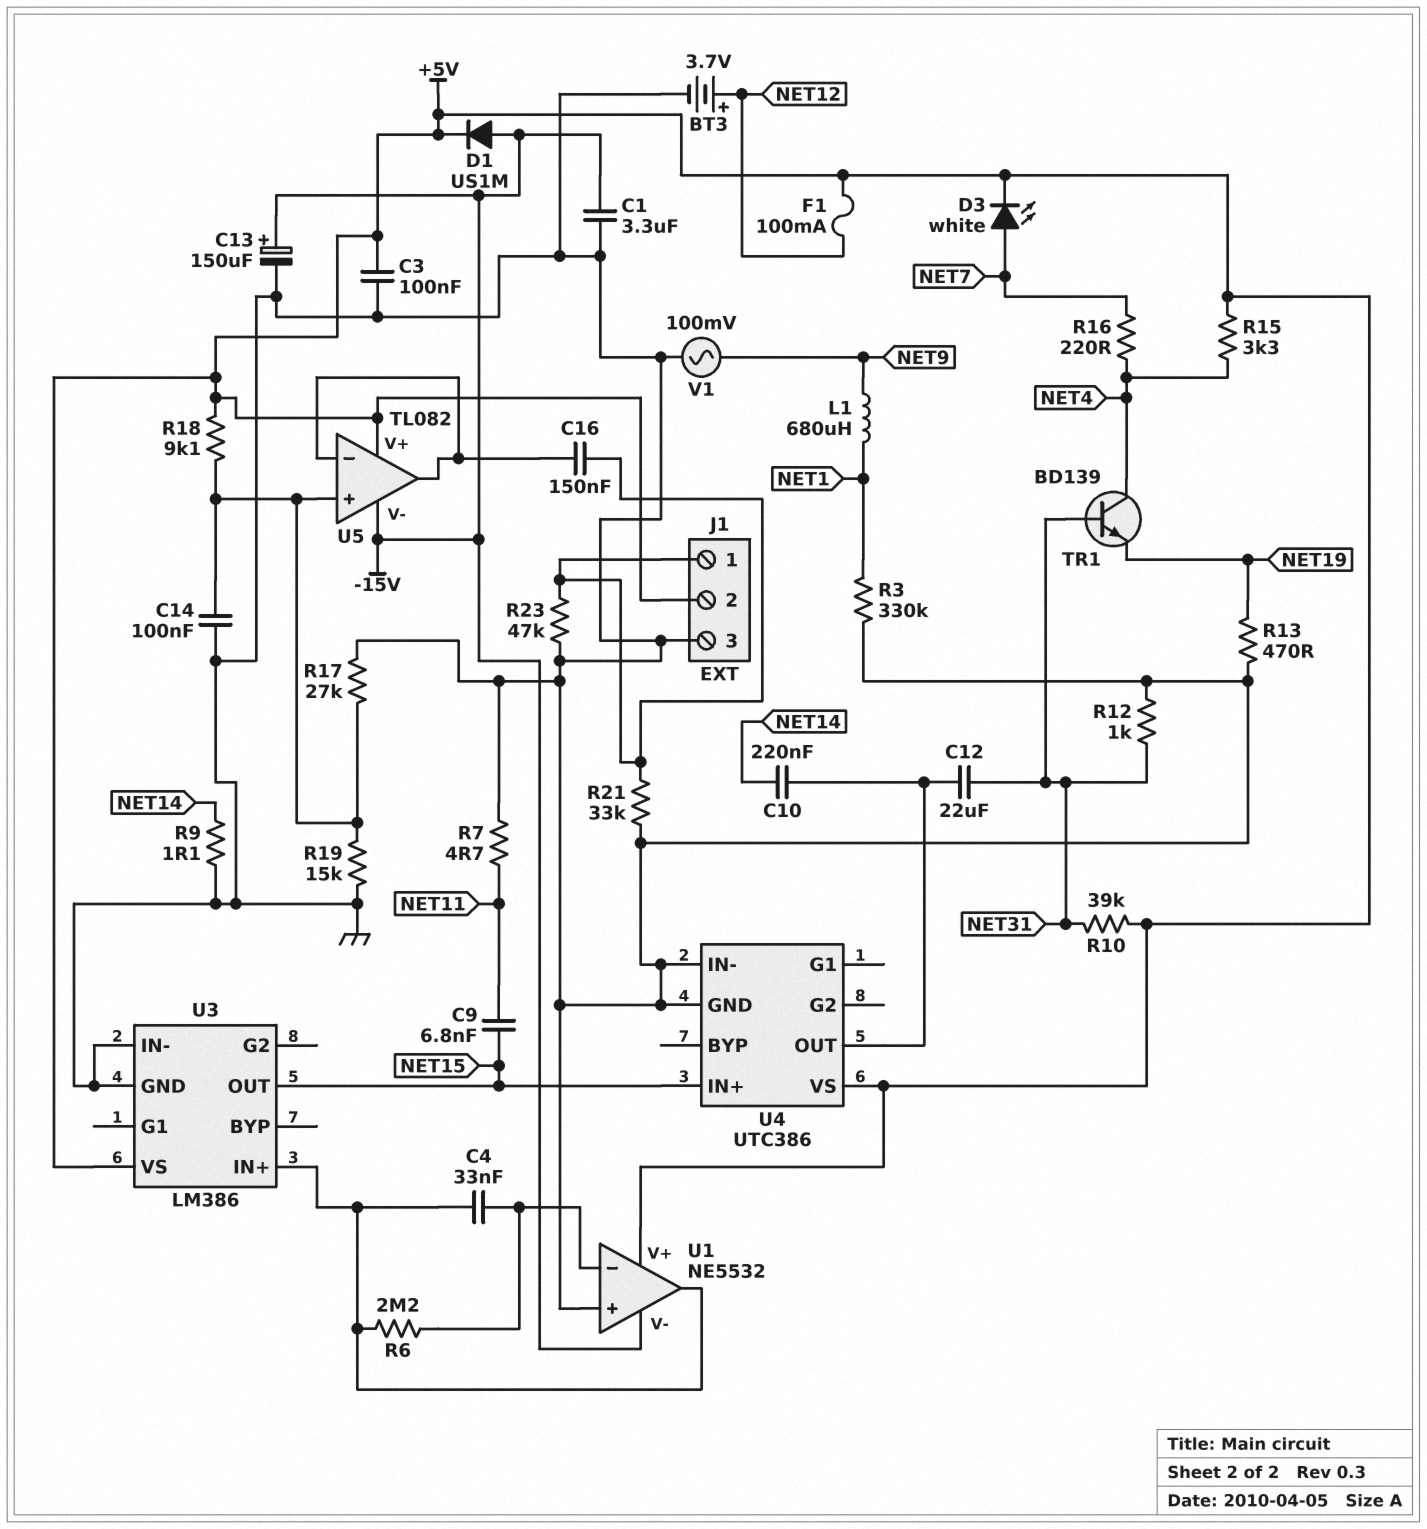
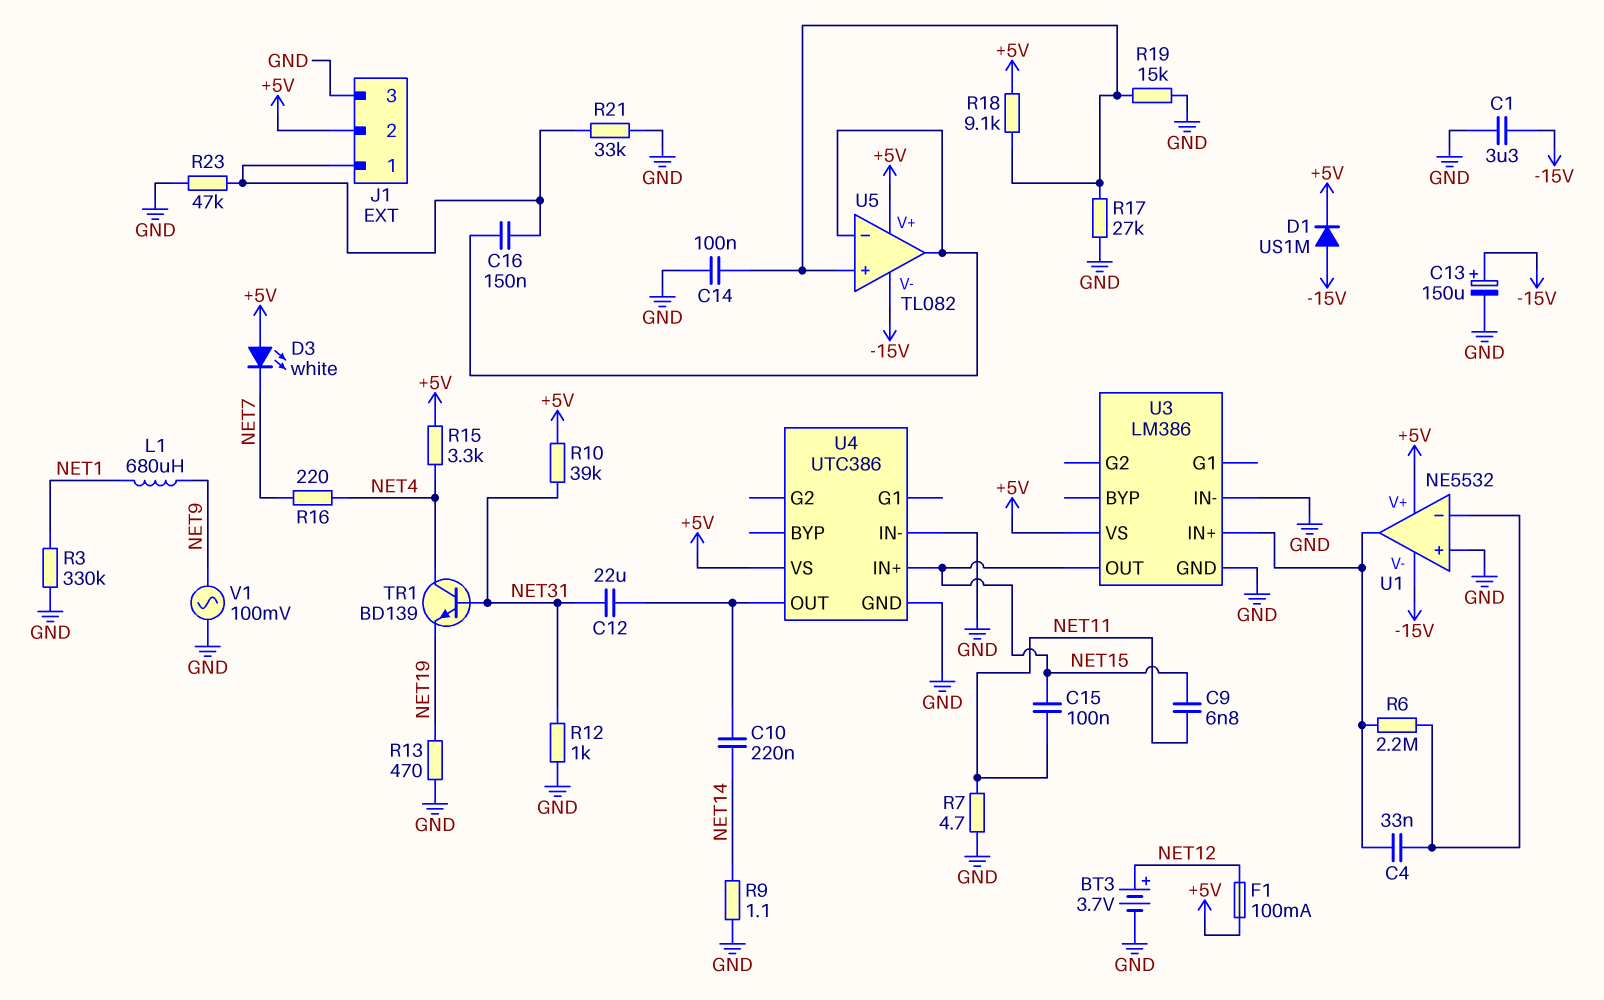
C3: 100nF (+5V, GND) -> none
C15: none -> 100nF (NET11, NET15)
D3: LED white (A NET7, K +5V) -> LED white (A +5V, K NET7)

